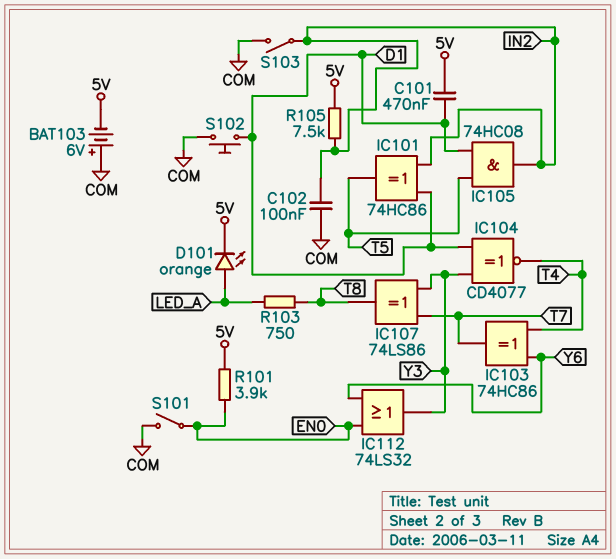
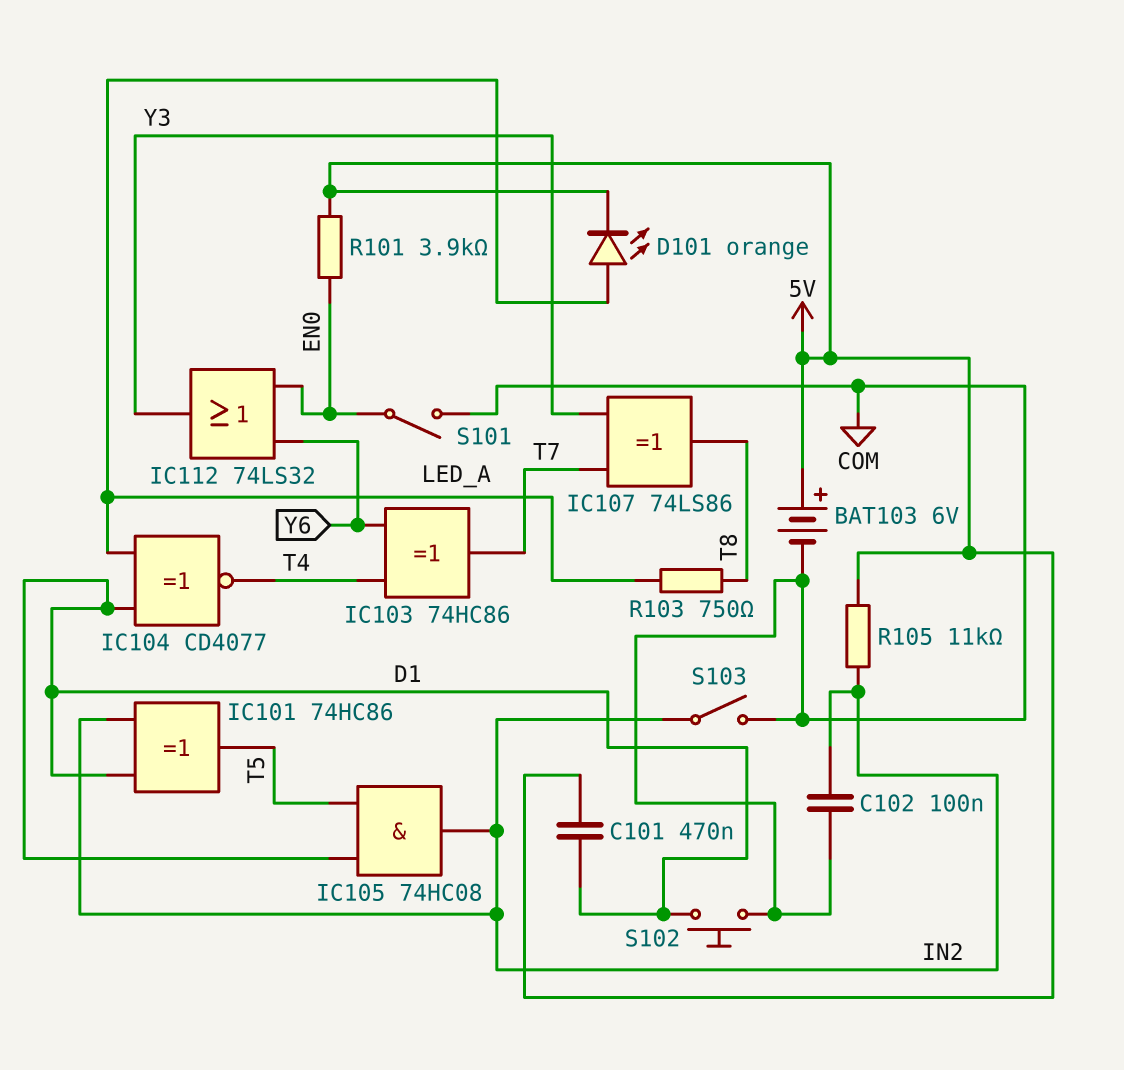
BAT103: 6V (plus COM, minus 5V) -> 6V (plus 5V, minus COM)
IC104: XNOR CD4077 (in D1, in Y3, out T4) -> XNOR CD4077 (in D1, in LED_A, out T4)
R105: 7.5k (5V, IN2) -> 11k (5V, IN2)

